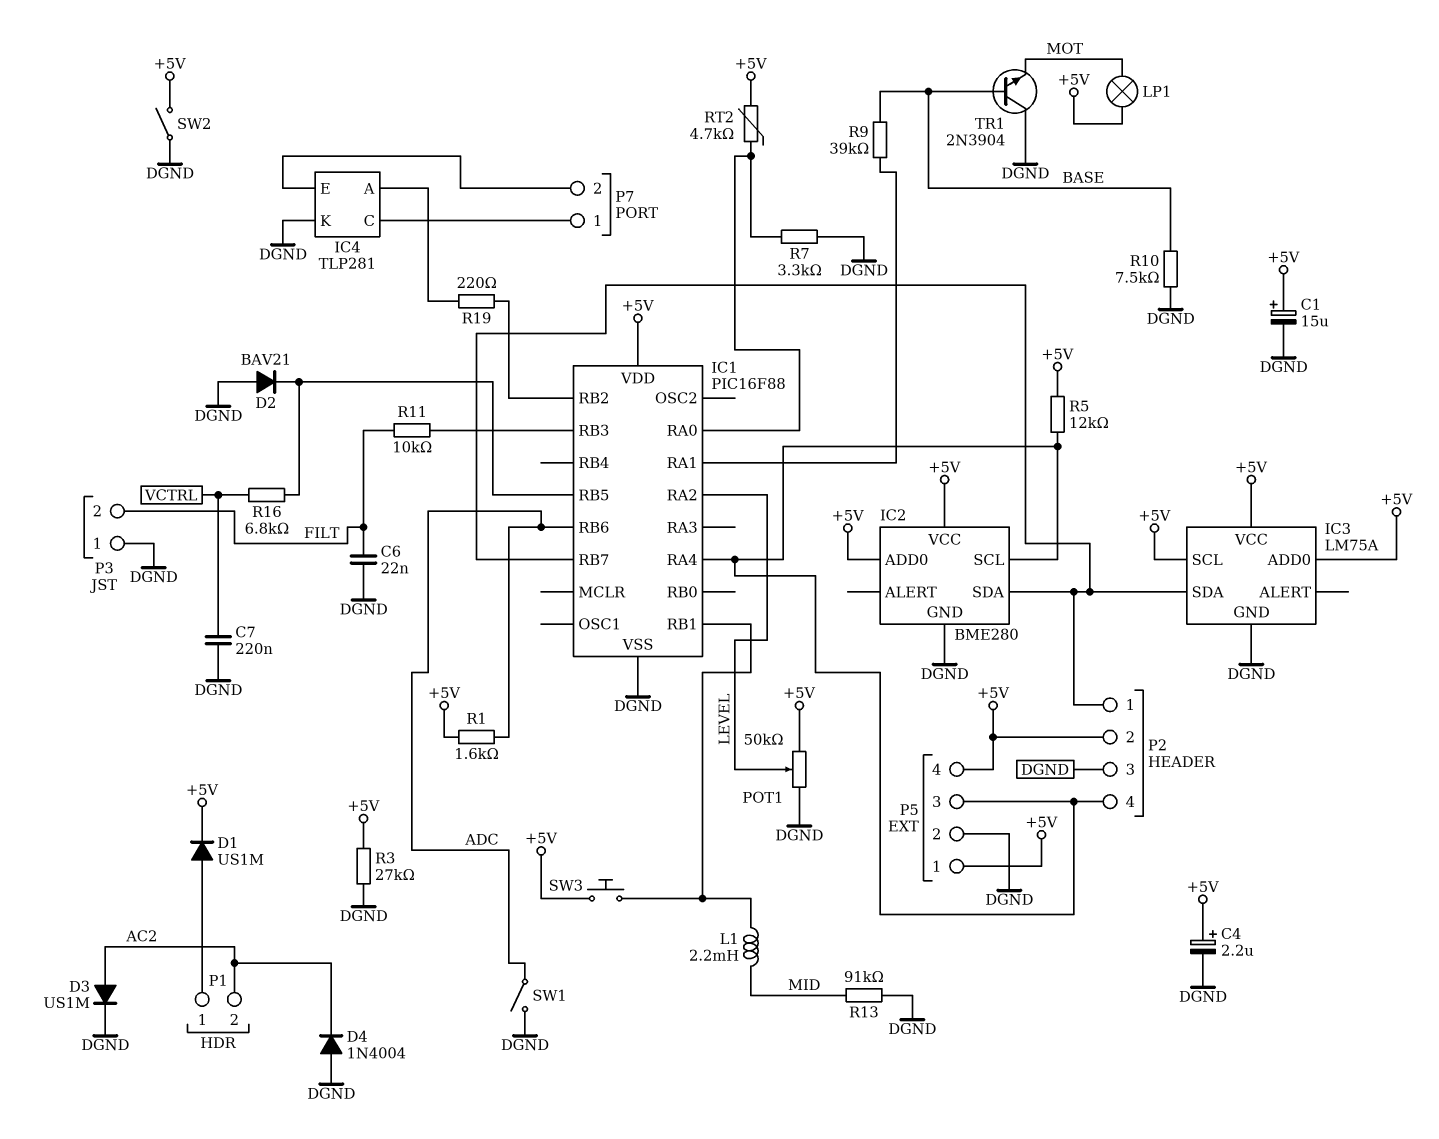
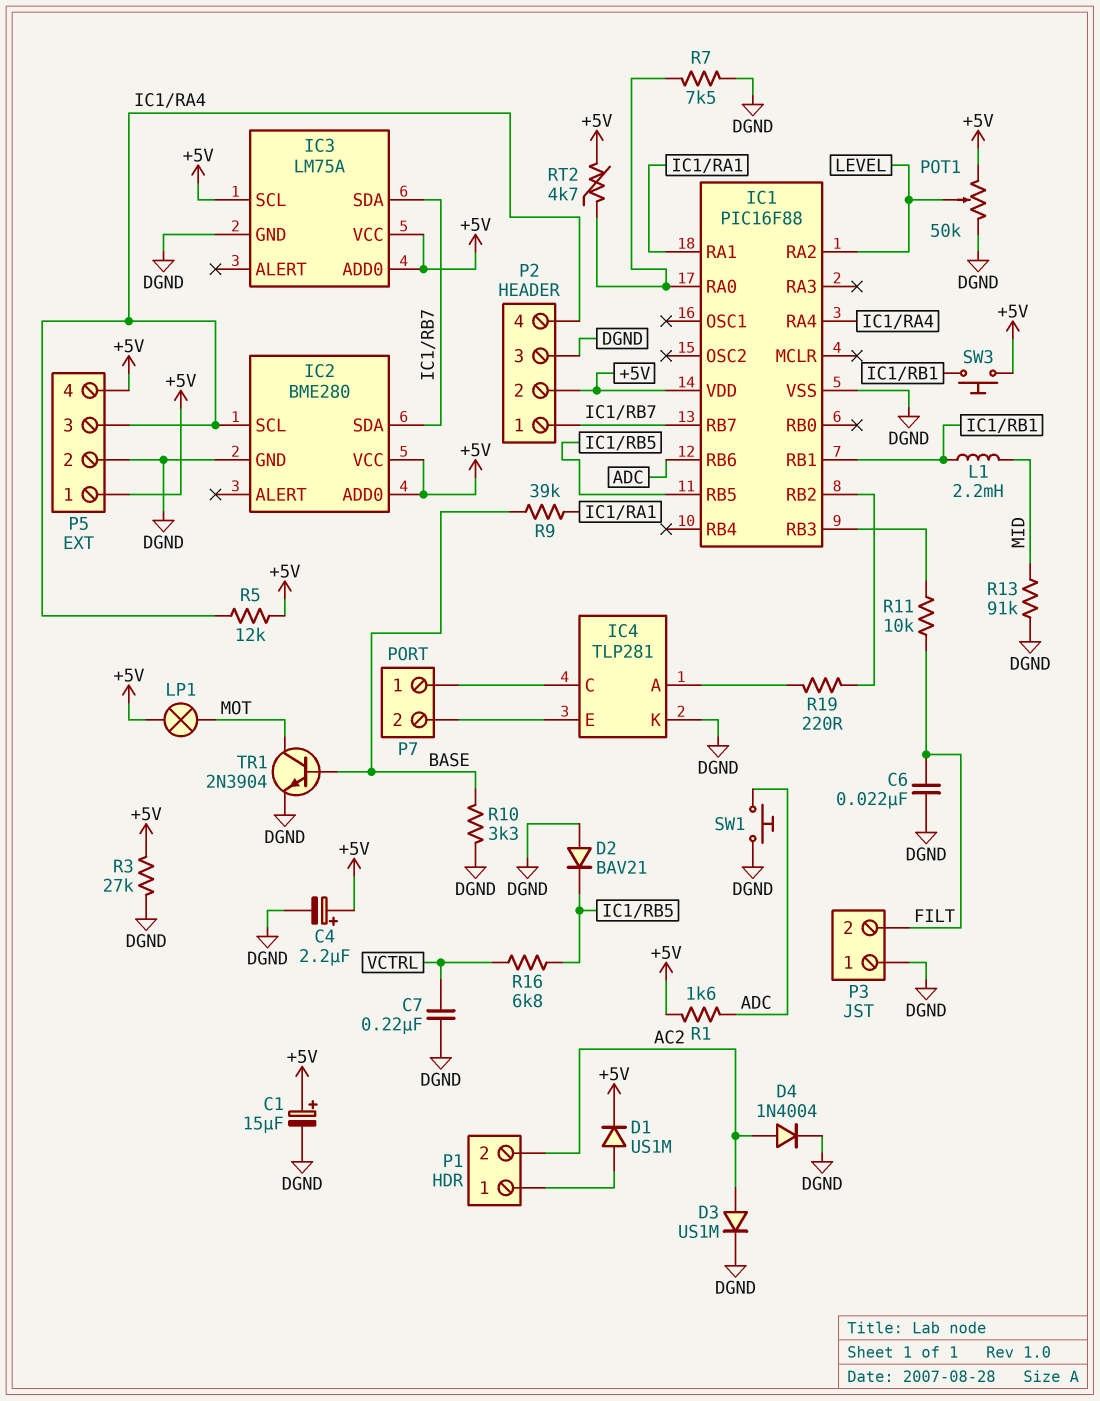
D4: diode 1N4004 (A DGND, K AC2) -> diode 1N4004 (A AC2, K DGND)
R7: 3.3k (DGND, IC1/RA0) -> 7.5k (DGND, IC1/RA0)
R10: 7.5k (BASE, DGND) -> 3.3k (BASE, DGND)
SW1: switch (ADC, DGND) -> button (ADC, DGND)
SW2: switch (+5V, DGND) -> none
TR1: NPN 2N3904 (B BASE, C DGND, E MOT) -> NPN 2N3904 (B BASE, C MOT, E DGND)

